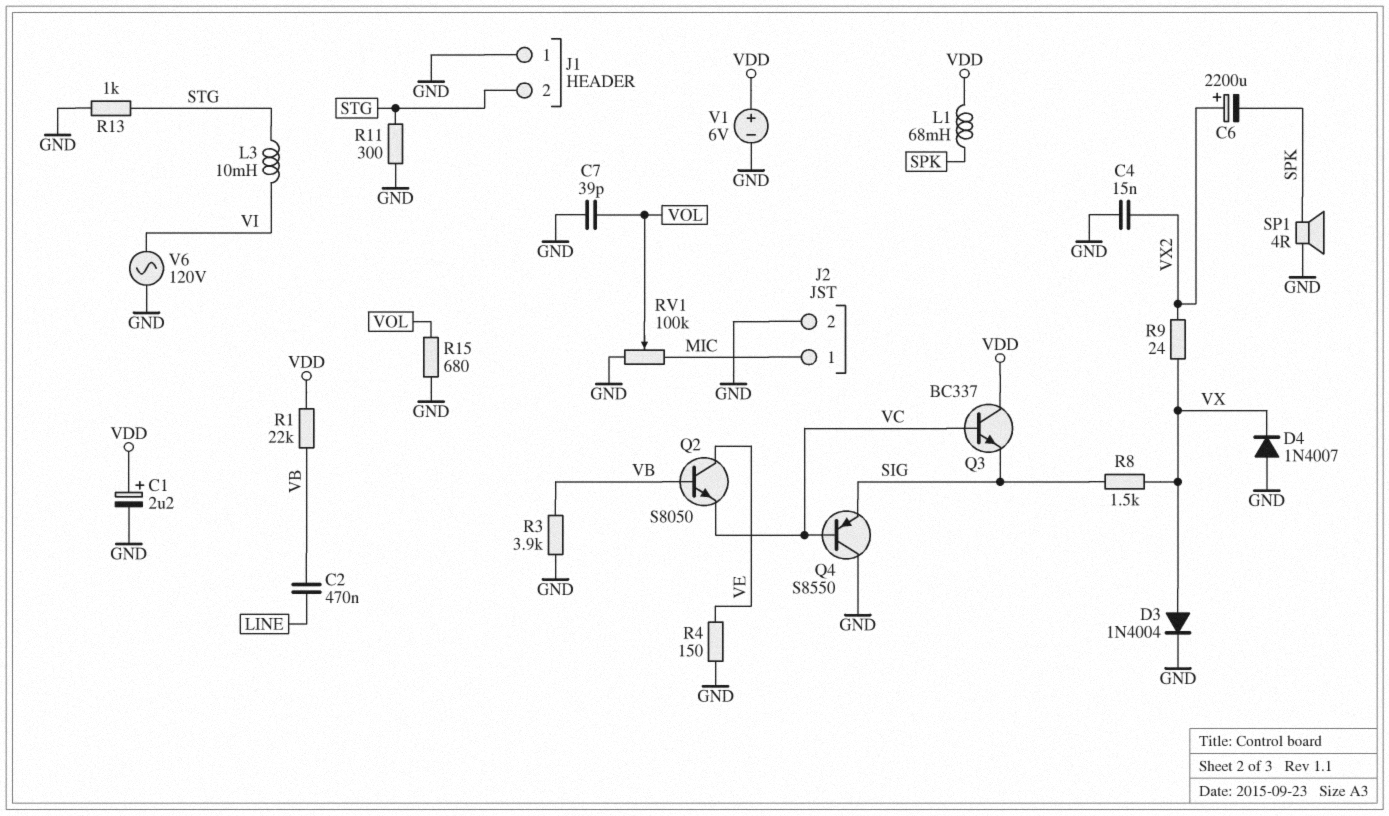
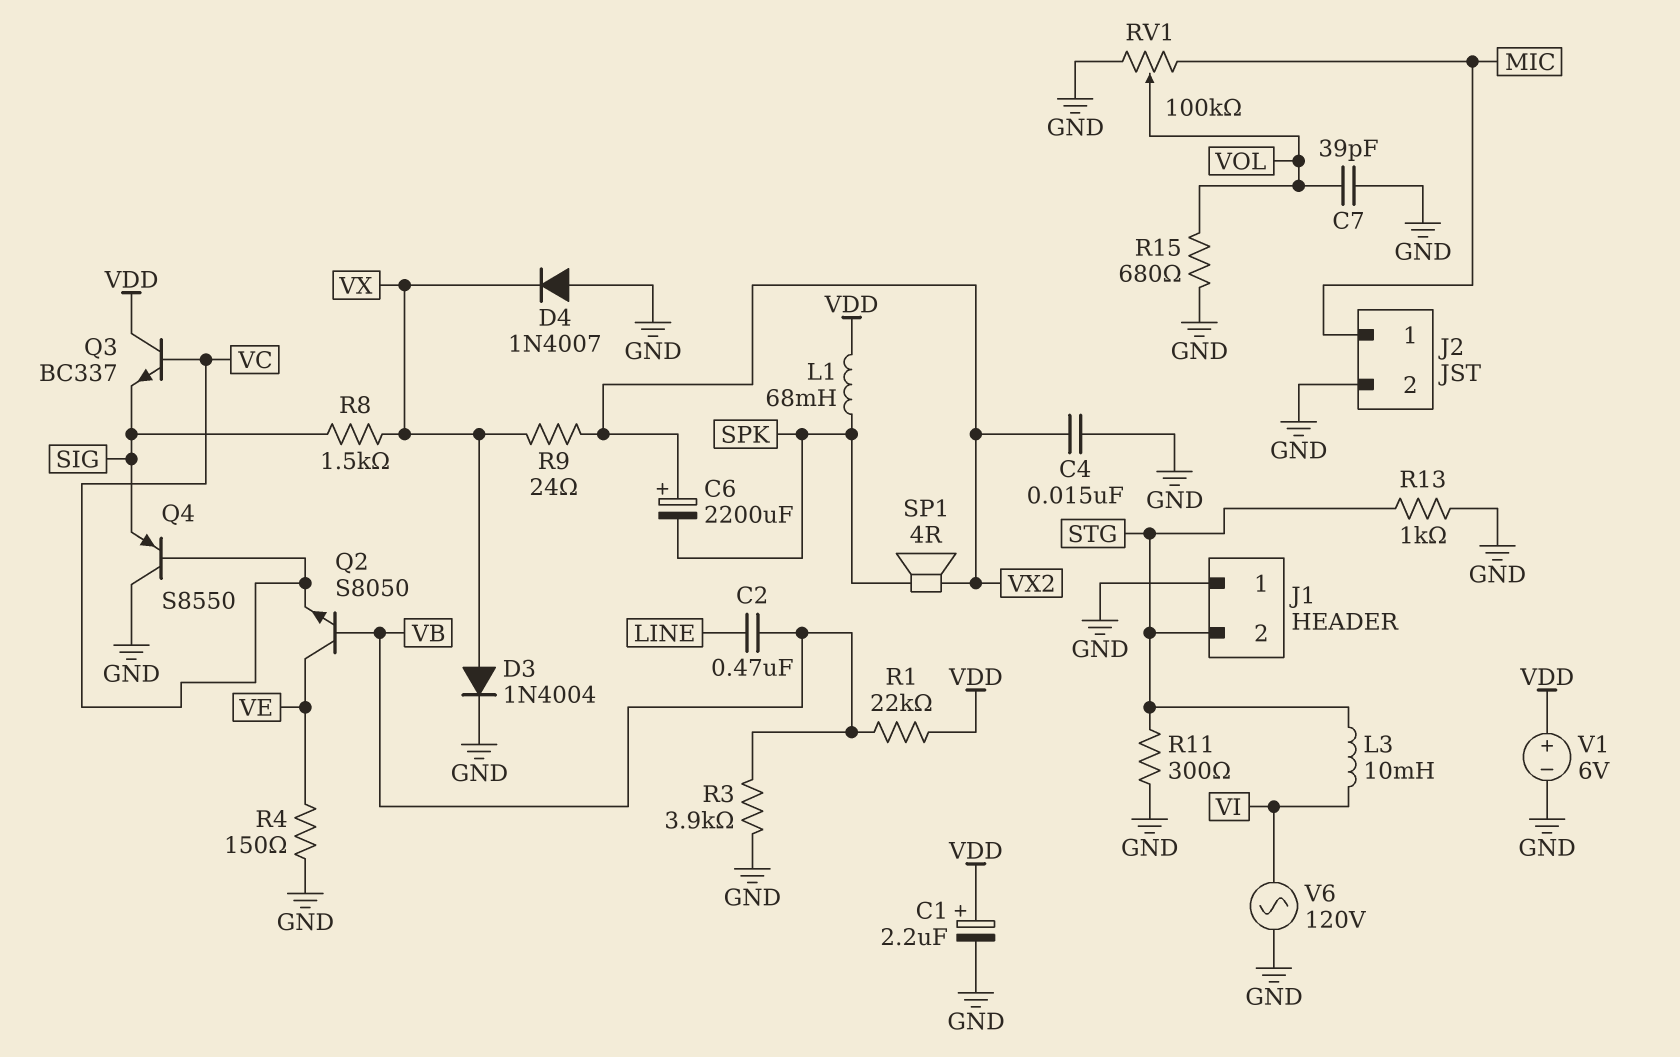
SP1: speaker 4R (GND, SPK) -> speaker 4R (SPK, VX2)

